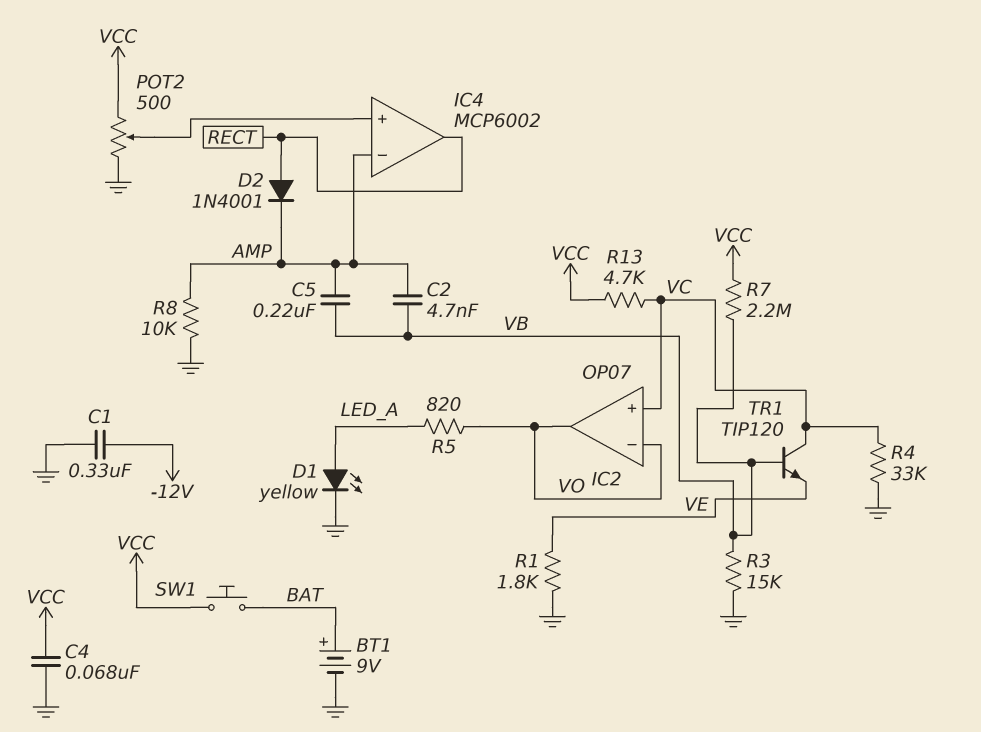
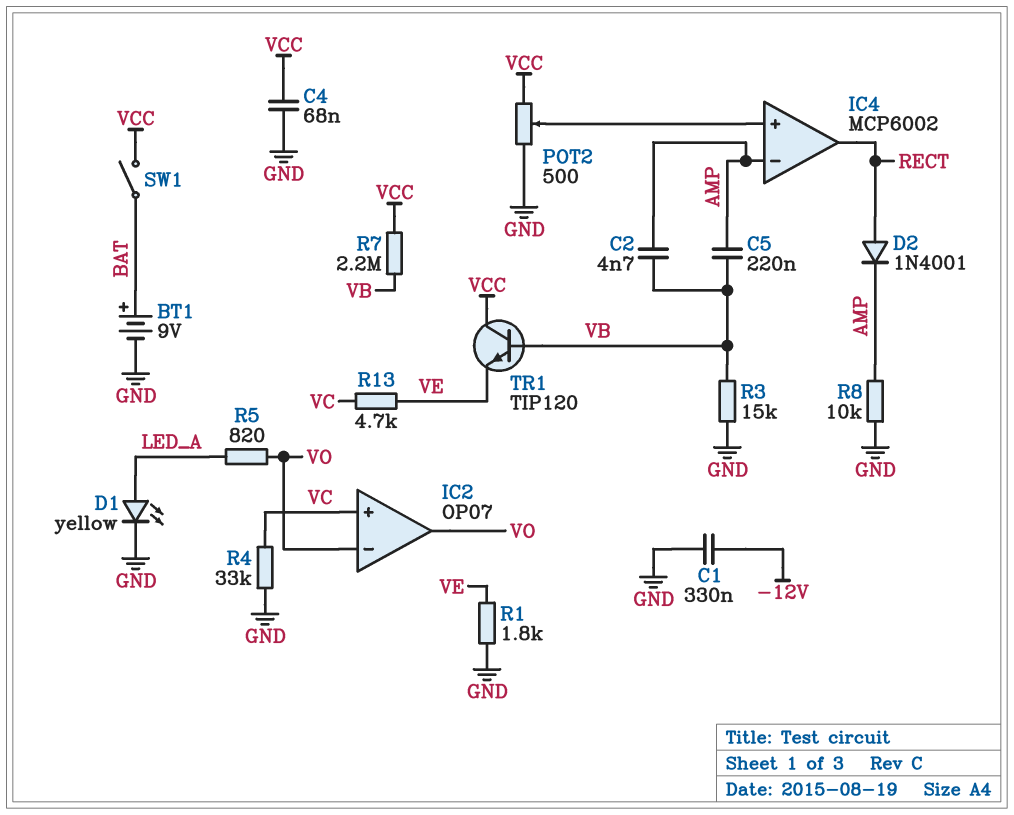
R13: 4.7k (VC, VCC) -> 4.7k (VC, VE)
SW1: button (BAT, VCC) -> switch (BAT, VCC)
TR1: NPN TIP120 (B VB, C VC, E VE) -> NPN TIP120 (B VB, C VCC, E VE)

